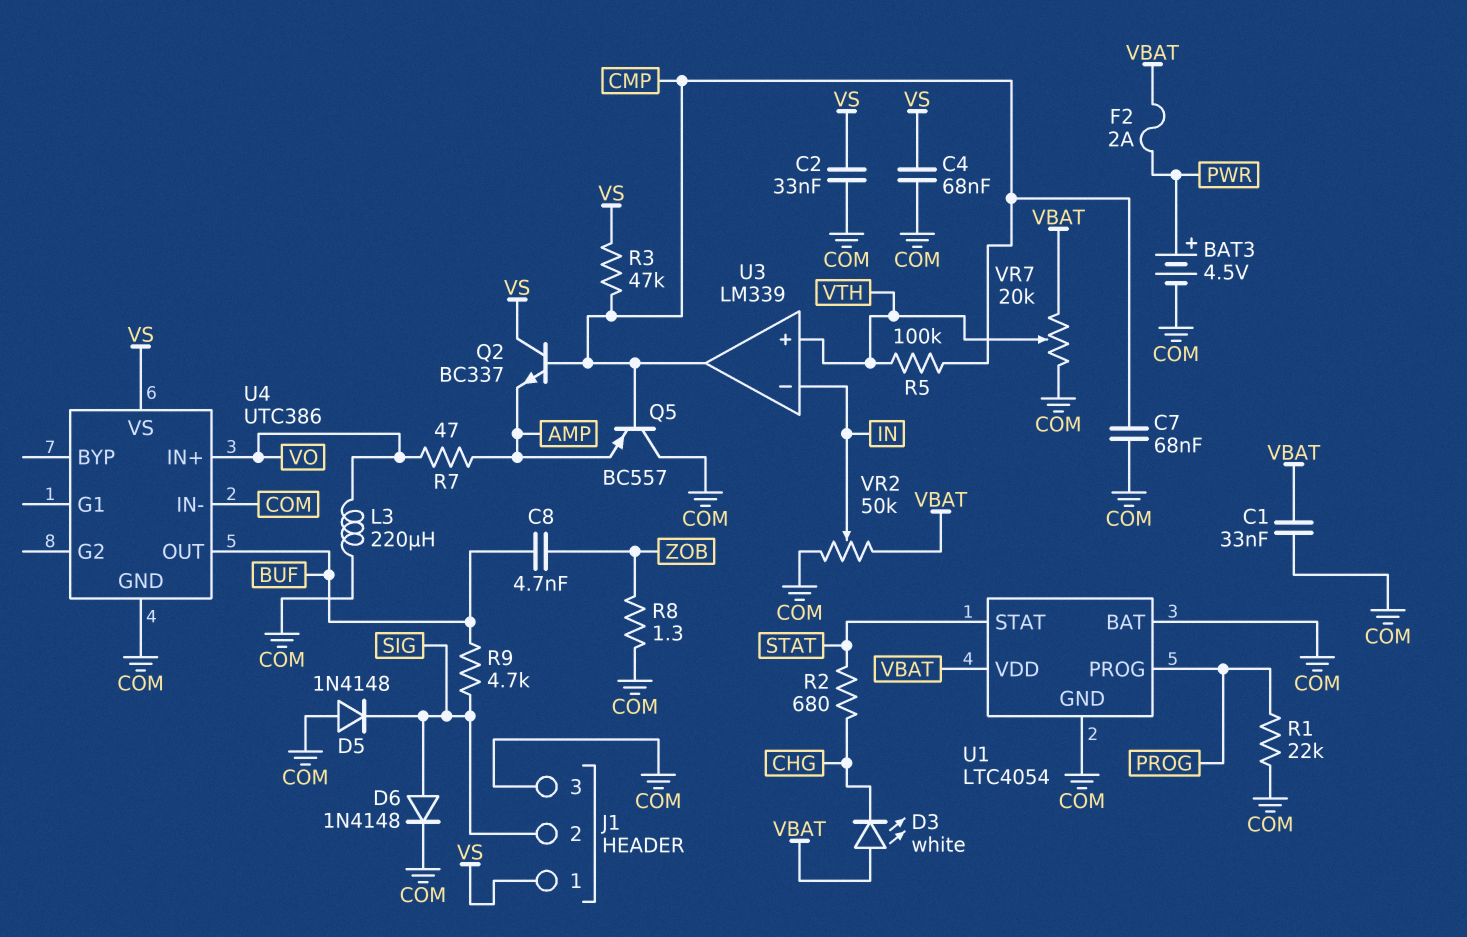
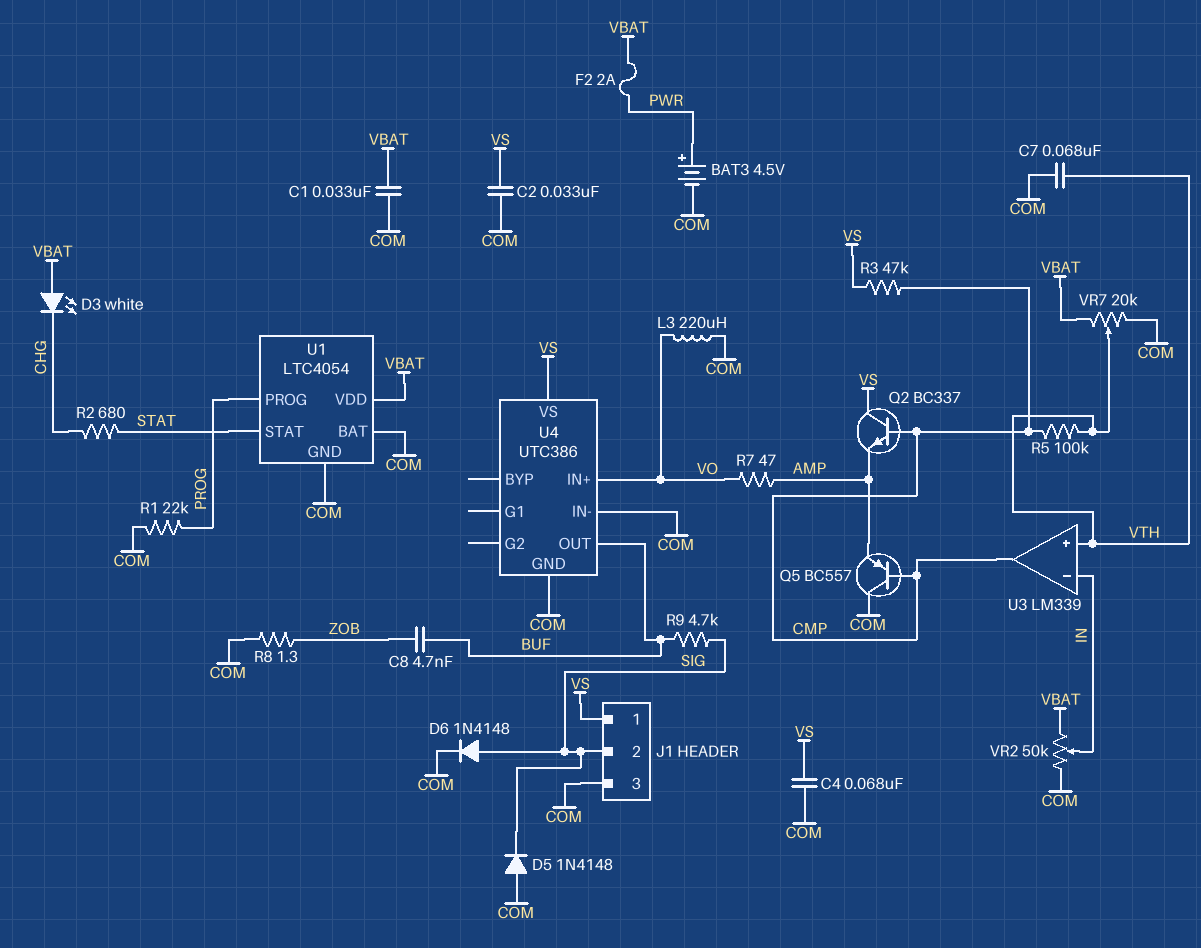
C7: 68nF (CMP, COM) -> 68nF (COM, VTH)

